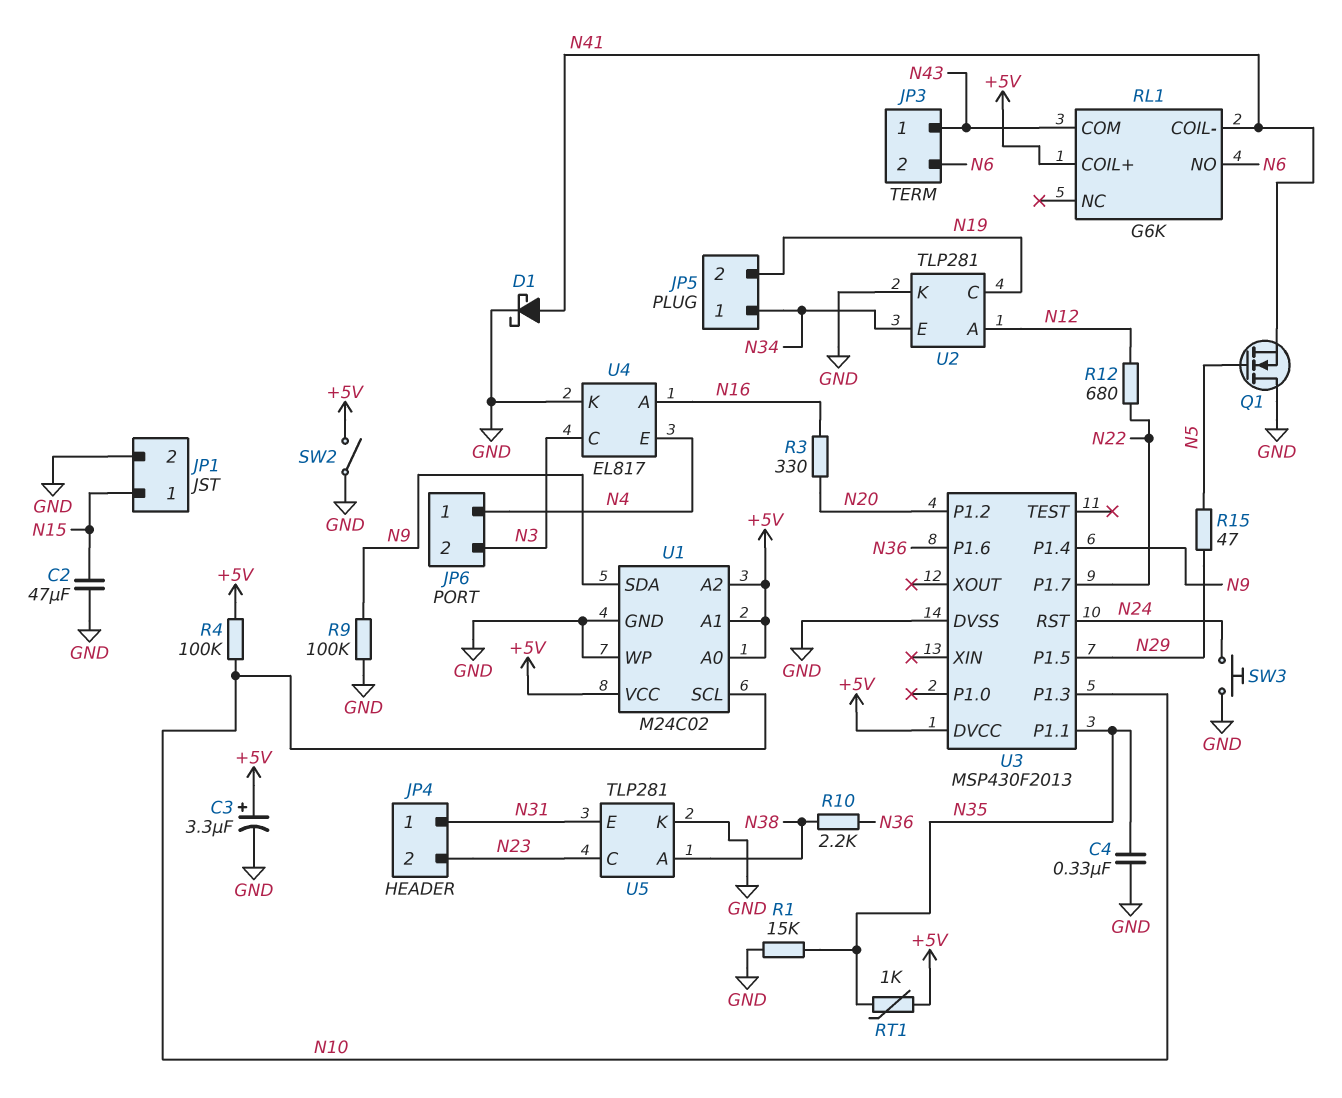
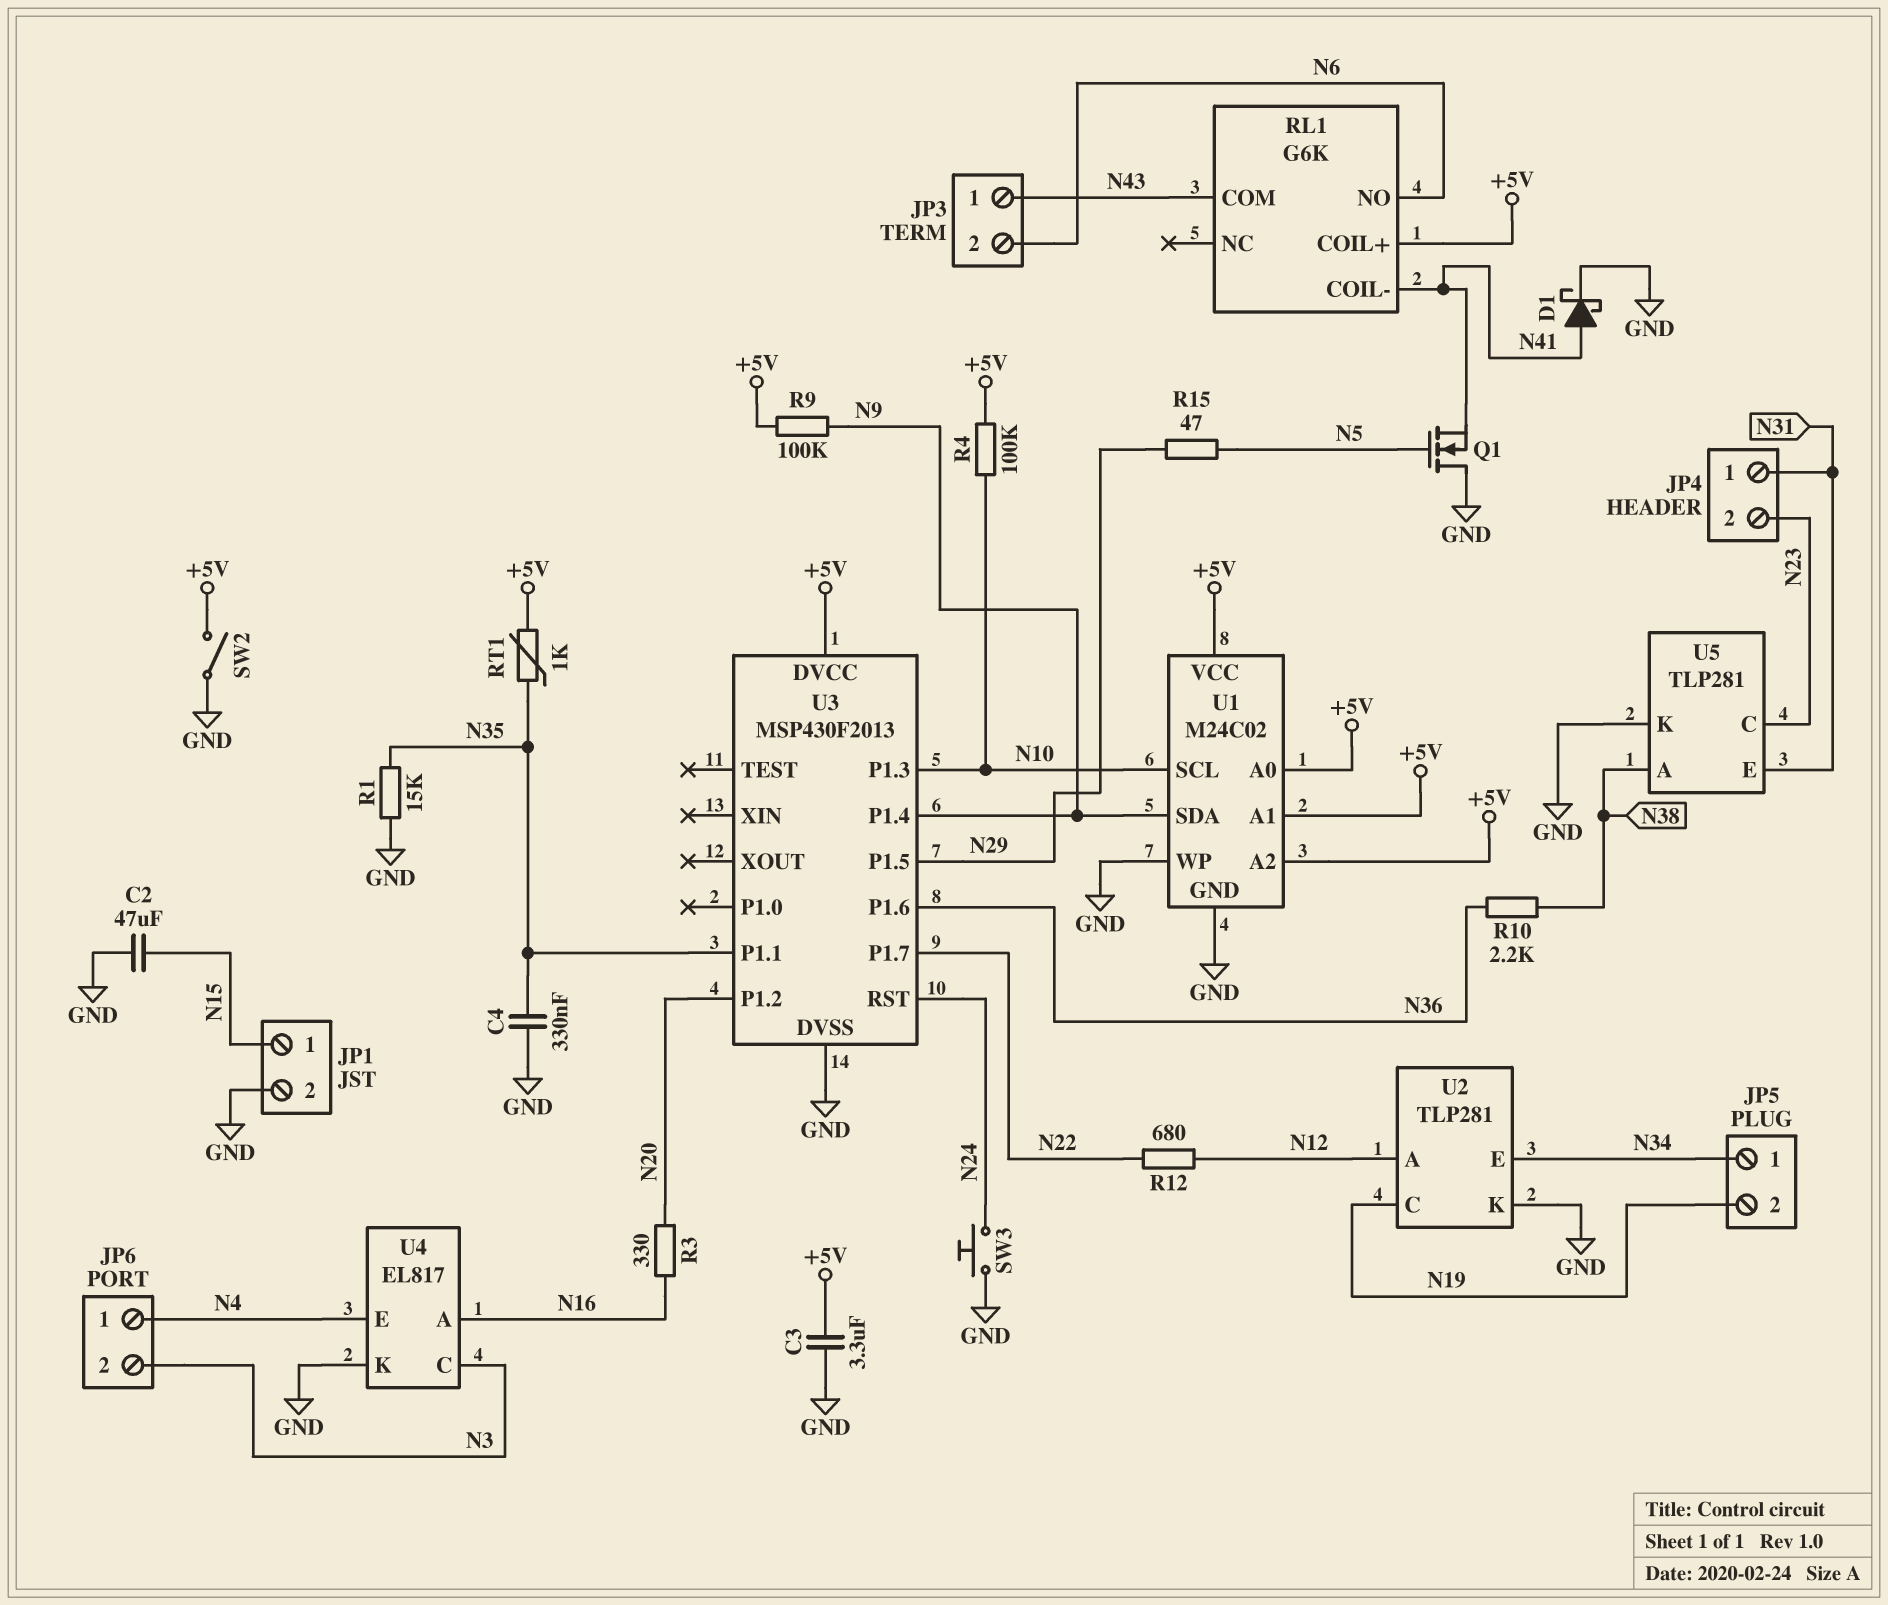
C3: 3.3uF (plus +5V, minus GND) -> 3.3uF (+5V, GND)
R9: 100k (GND, N9) -> 100k (+5V, N9)

